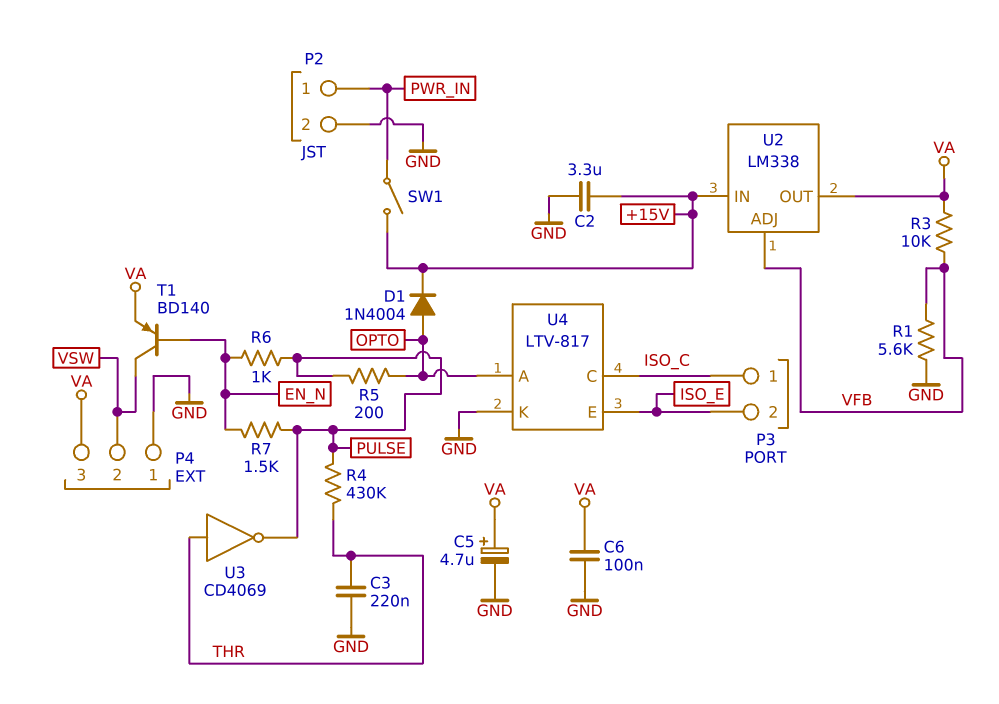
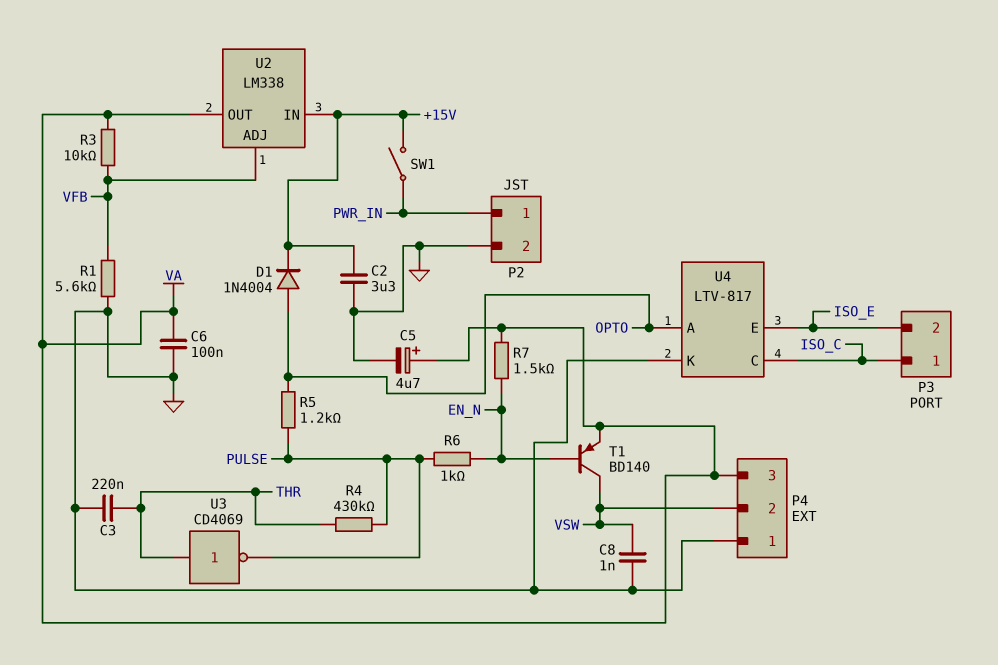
C8: none -> 1nF (GND, VSW)
R5: 200 (OPTO, PULSE) -> 1.2k (OPTO, PULSE)
R7: 1.5k (EN_N, PULSE) -> 1.5k (EN_N, VA)

